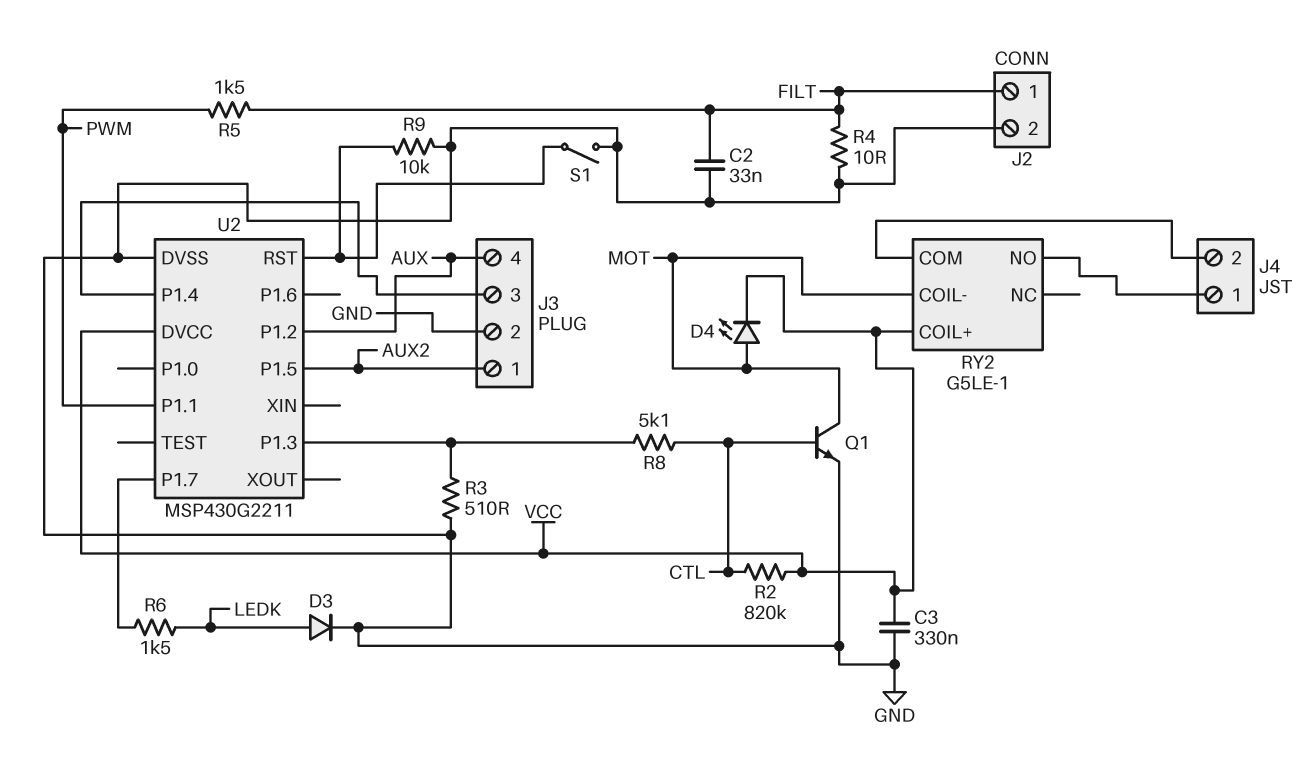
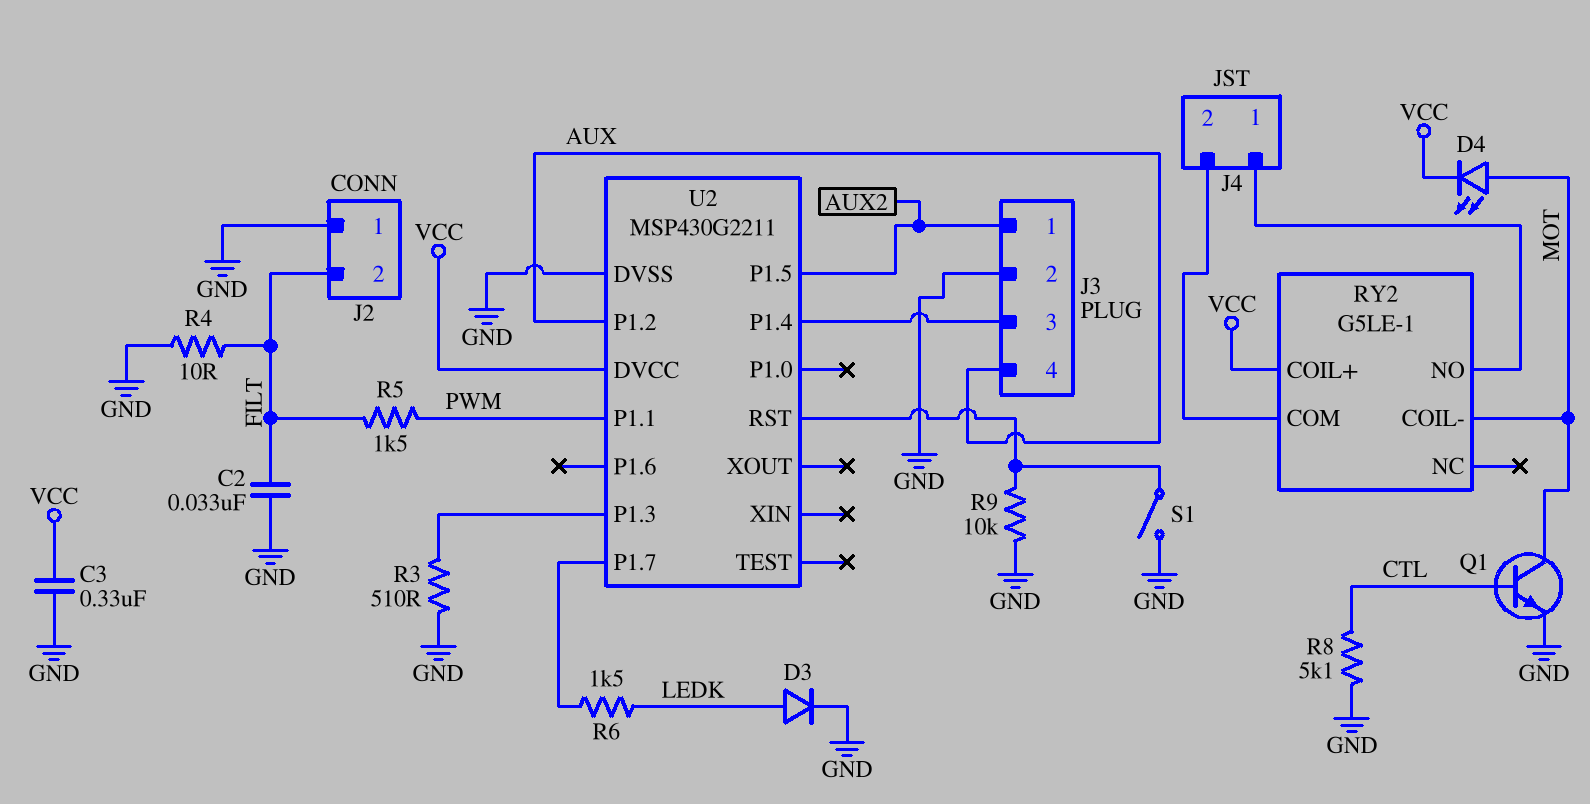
J2 pin 1: FILT -> GND
J2 pin 2: GND -> FILT
R2: 820k (CTL, VCC) -> none
R8: 5.1k (CTL, U2/P1.3) -> 5.1k (CTL, GND)

